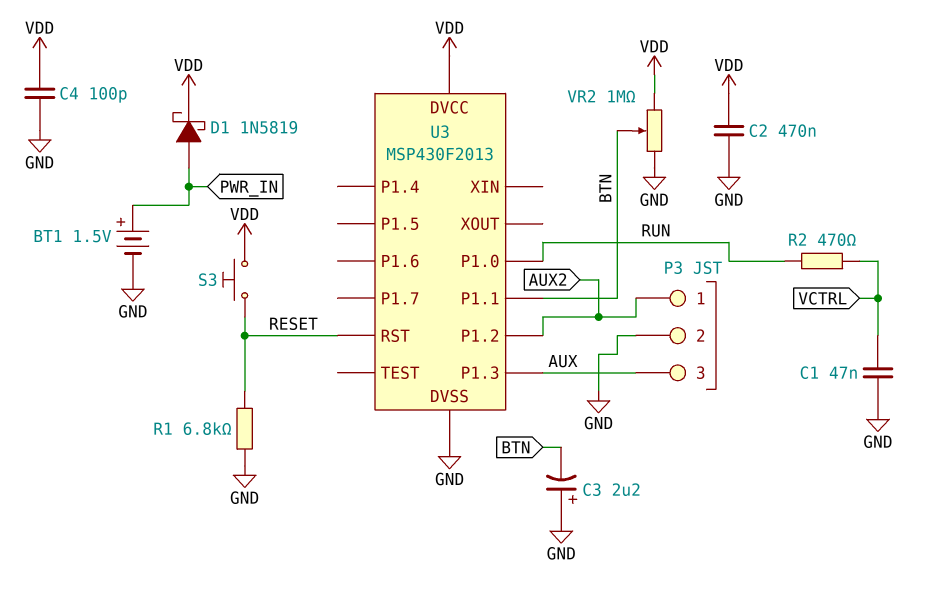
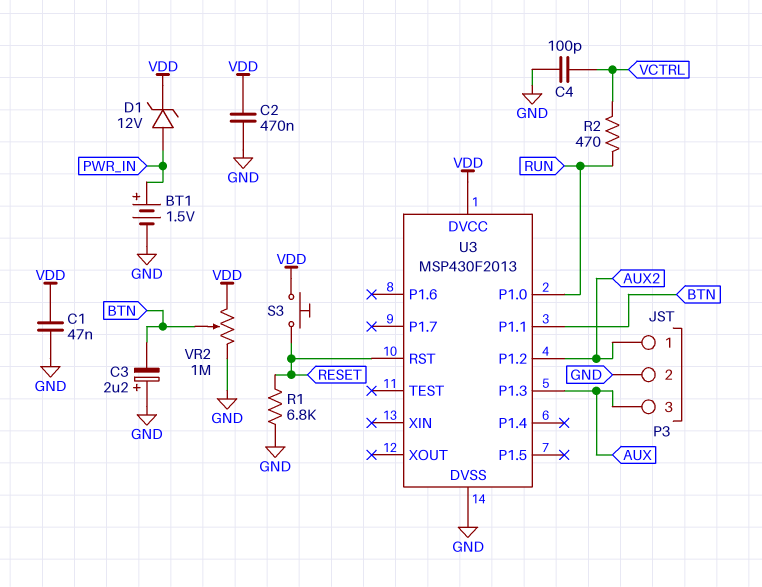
C1: 47nF (GND, VCTRL) -> 47nF (GND, VDD)
C4: 100pF (GND, VDD) -> 100pF (GND, VCTRL)
D1: schottky 1N5819 (A PWR_IN, K VDD) -> zener 12V (A PWR_IN, K VDD)

